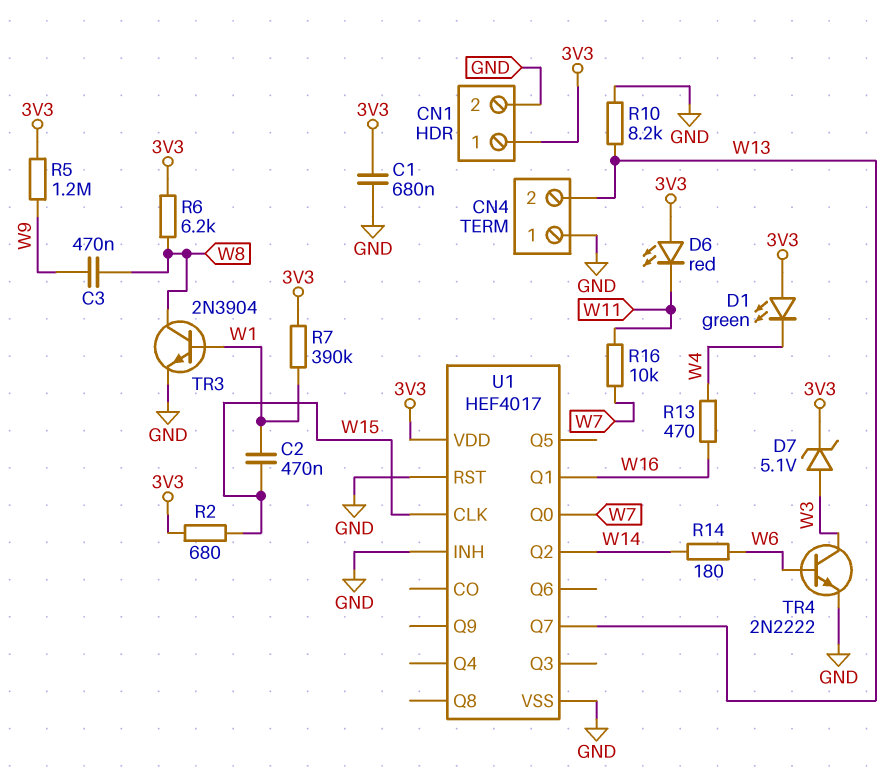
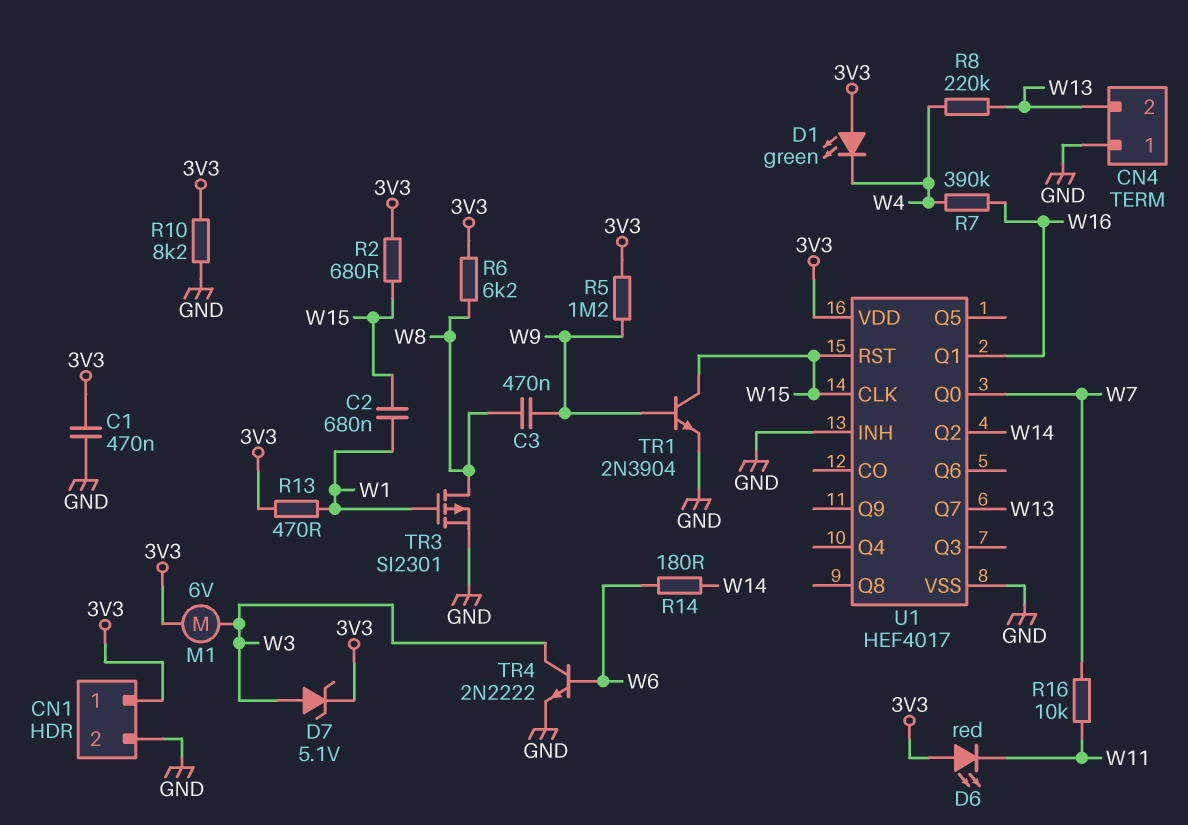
C1: 680nF (3V3, GND) -> 470nF (3V3, GND)
C2: 470nF (W1, W15) -> 680nF (W1, W15)
M1: none -> motor 6V (3V3, W3)
R7: 390k (3V3, W1) -> 390k (W4, W16)
R8: none -> 220k (W4, W13)
R10: 8.2k (GND, W13) -> 8.2k (3V3, GND)
R13: 470 (W4, W16) -> 470 (3V3, W1)
TR1: none -> NPN 2N3904 (B W9, C W15, E GND)
TR3: NPN 2N3904 (B W1, C W8, E GND) -> PMOS SI2301 (G W1, D W8, S GND)
U1 pin RST: GND -> W15

